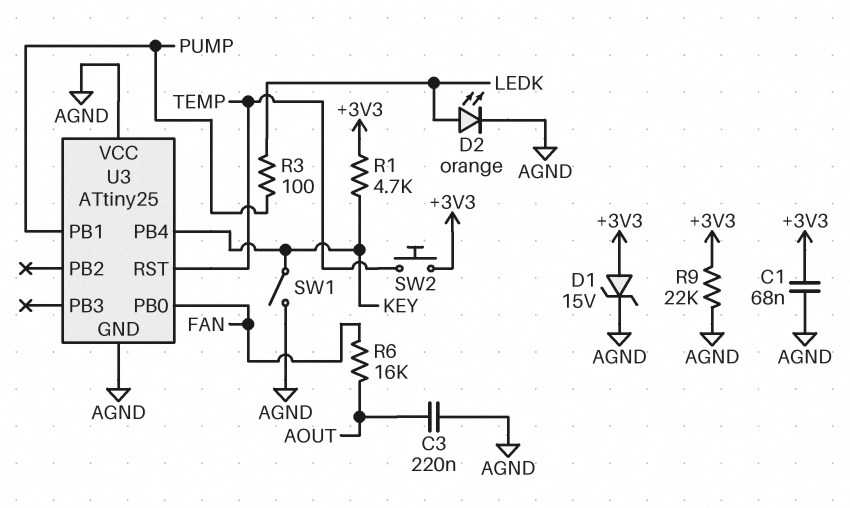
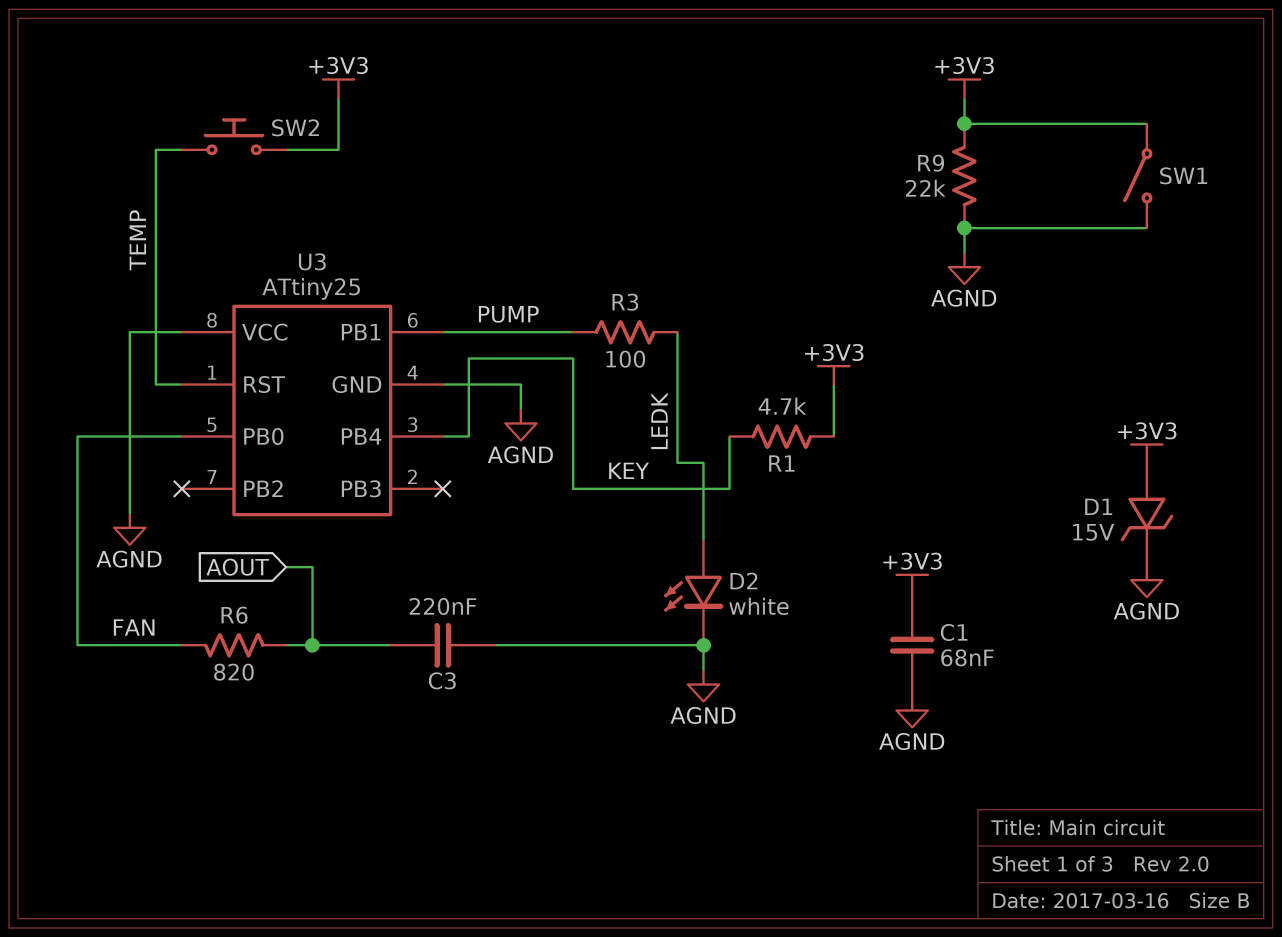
D2: LED orange (A LEDK, K AGND) -> LED white (A LEDK, K AGND)
R6: 16k (AOUT, FAN) -> 820 (AOUT, FAN)
SW1: switch (AGND, KEY) -> switch (+3V3, AGND)

